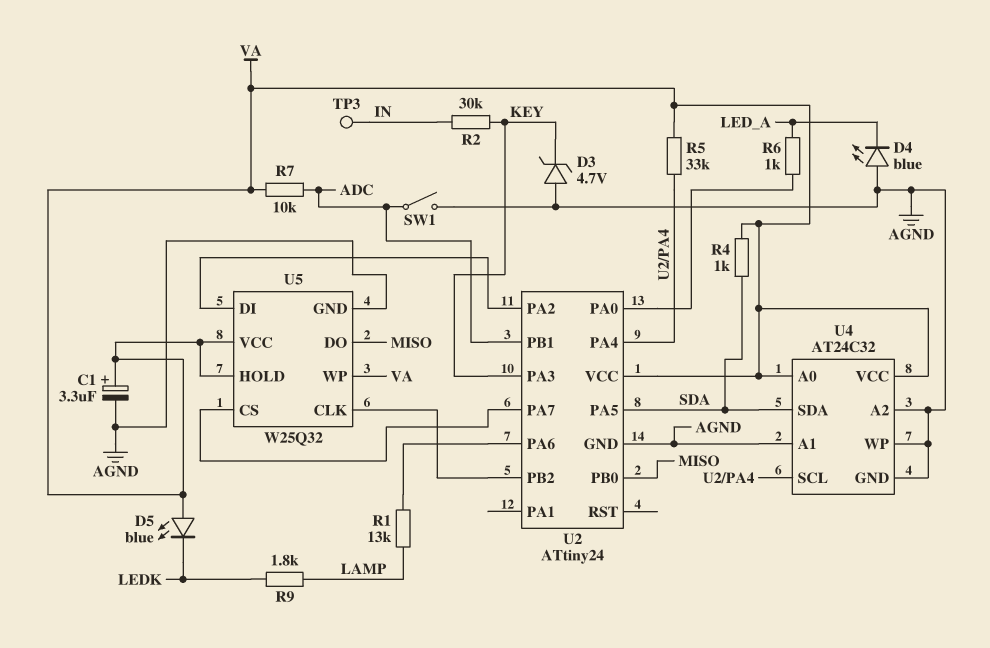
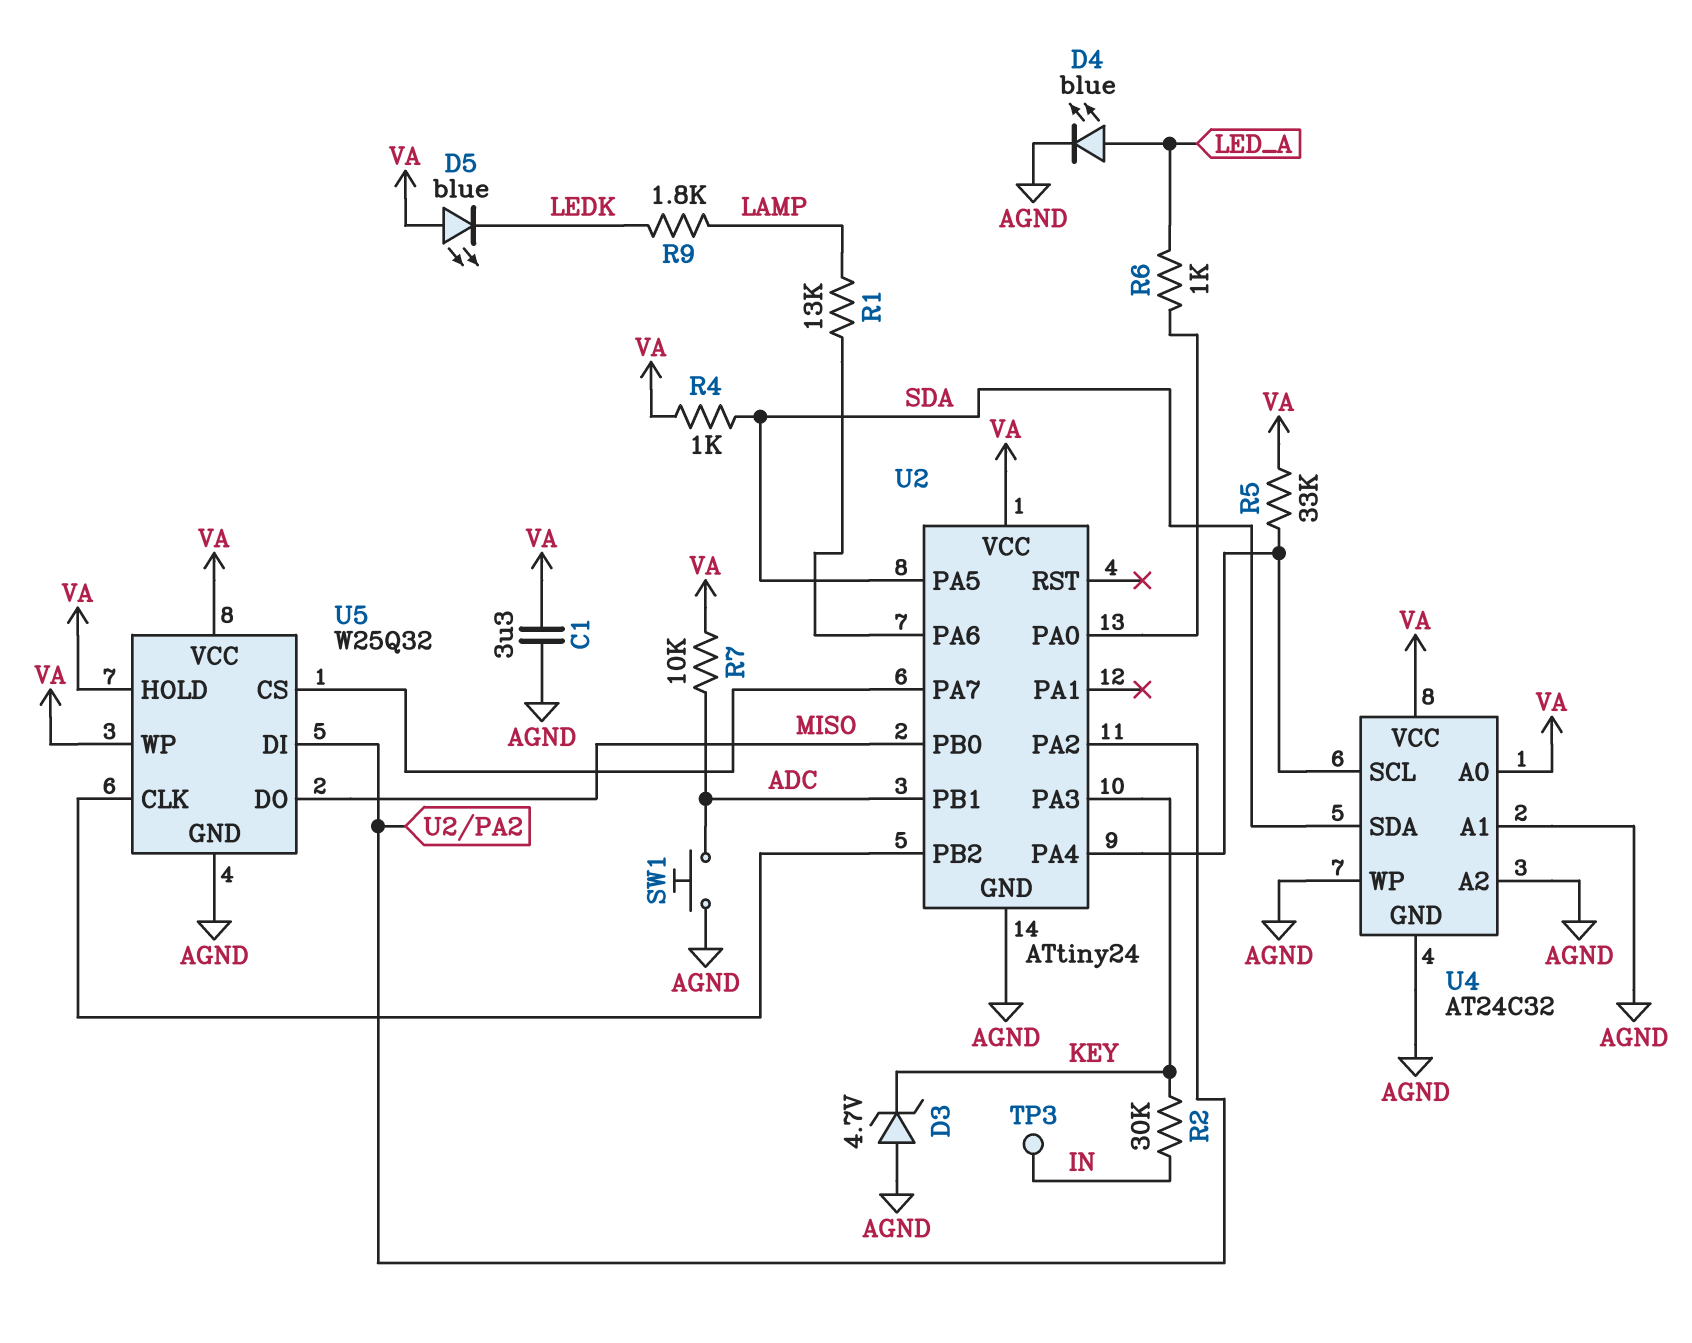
C1: 3.3uF (plus VA, minus AGND) -> 3.3uF (AGND, VA)
D4: LED blue (A AGND, K LED_A) -> LED blue (A LED_A, K AGND)
SW1: switch (ADC, AGND) -> button (ADC, AGND)

